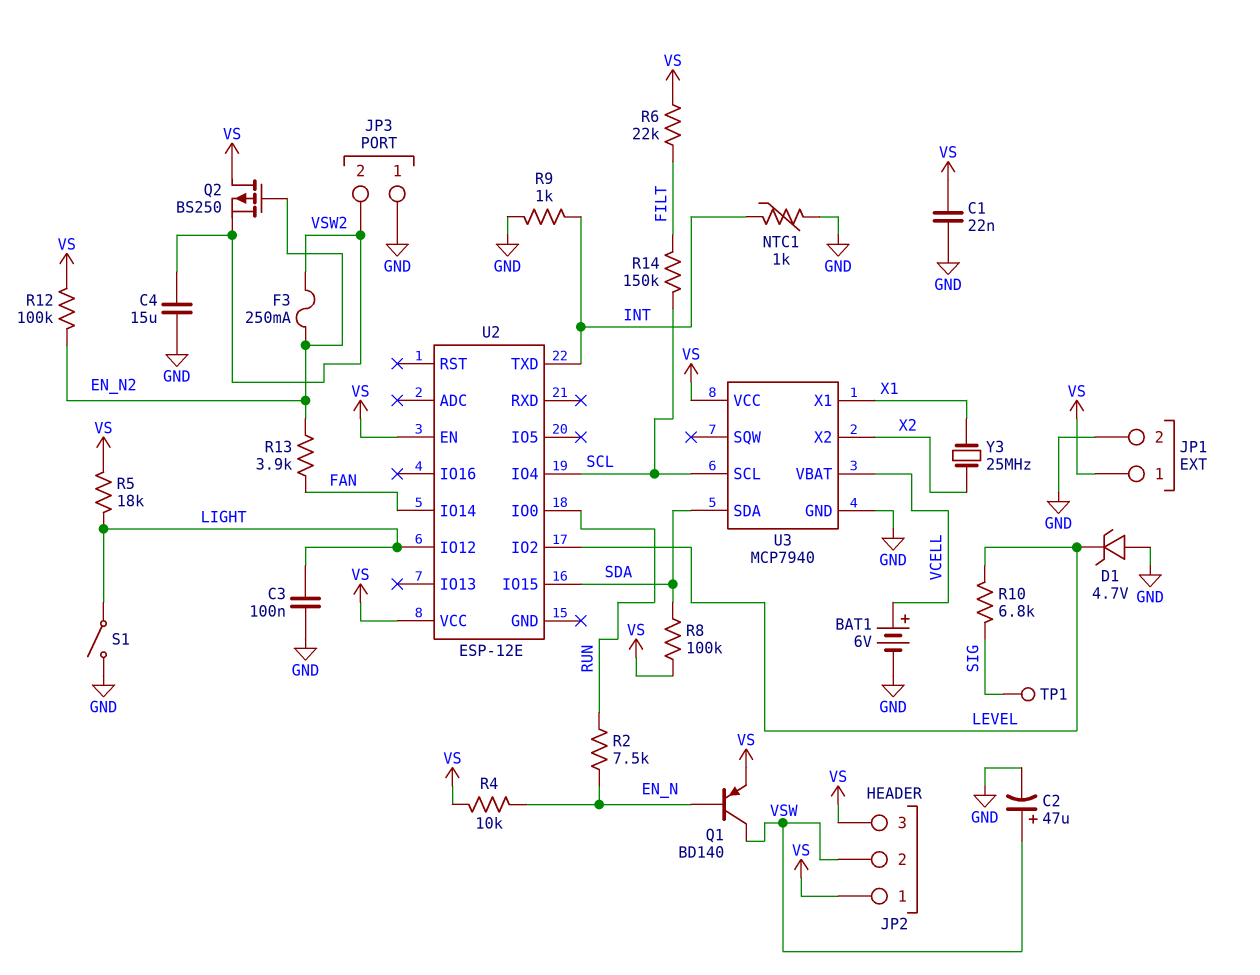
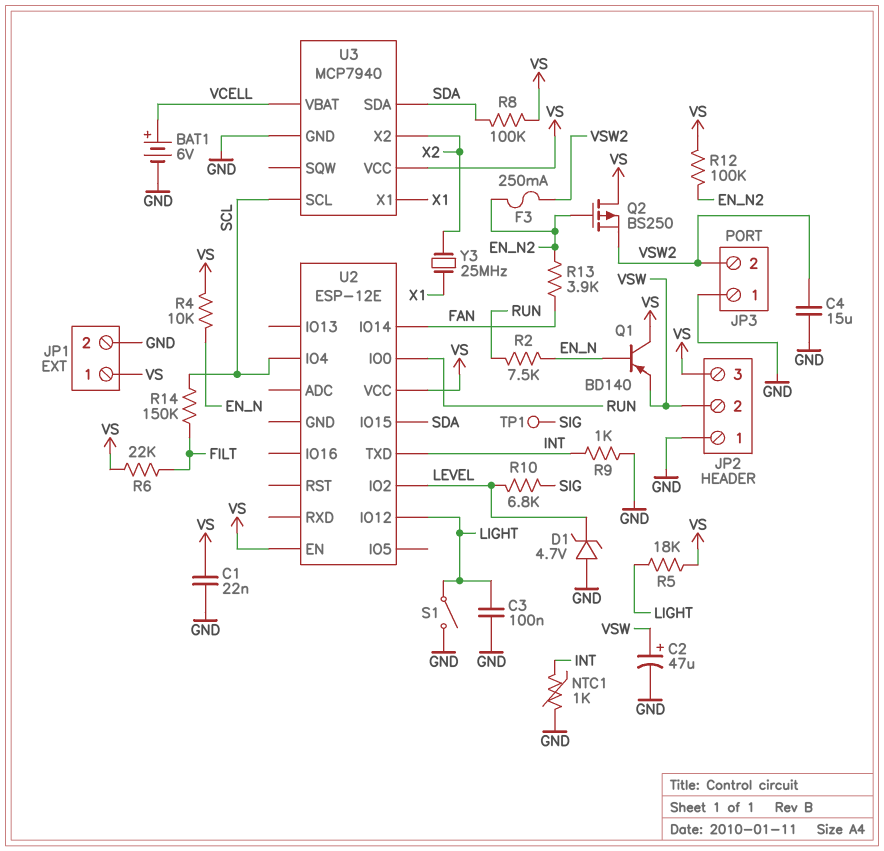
JP2 pin 1: VS -> GND
Q1: PNP BD140 (B EN_N, C VSW, E VS) -> PNP BD140 (B EN_N, C VS, E VSW)

